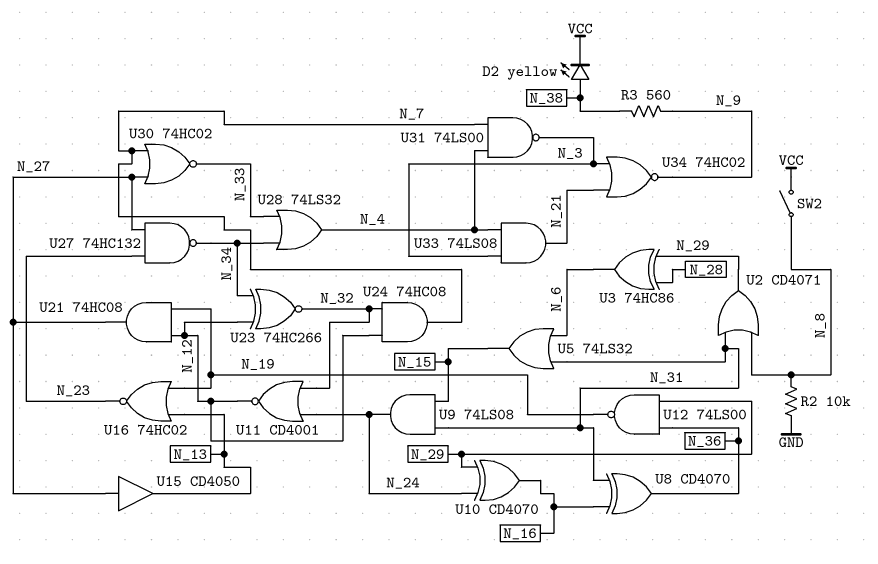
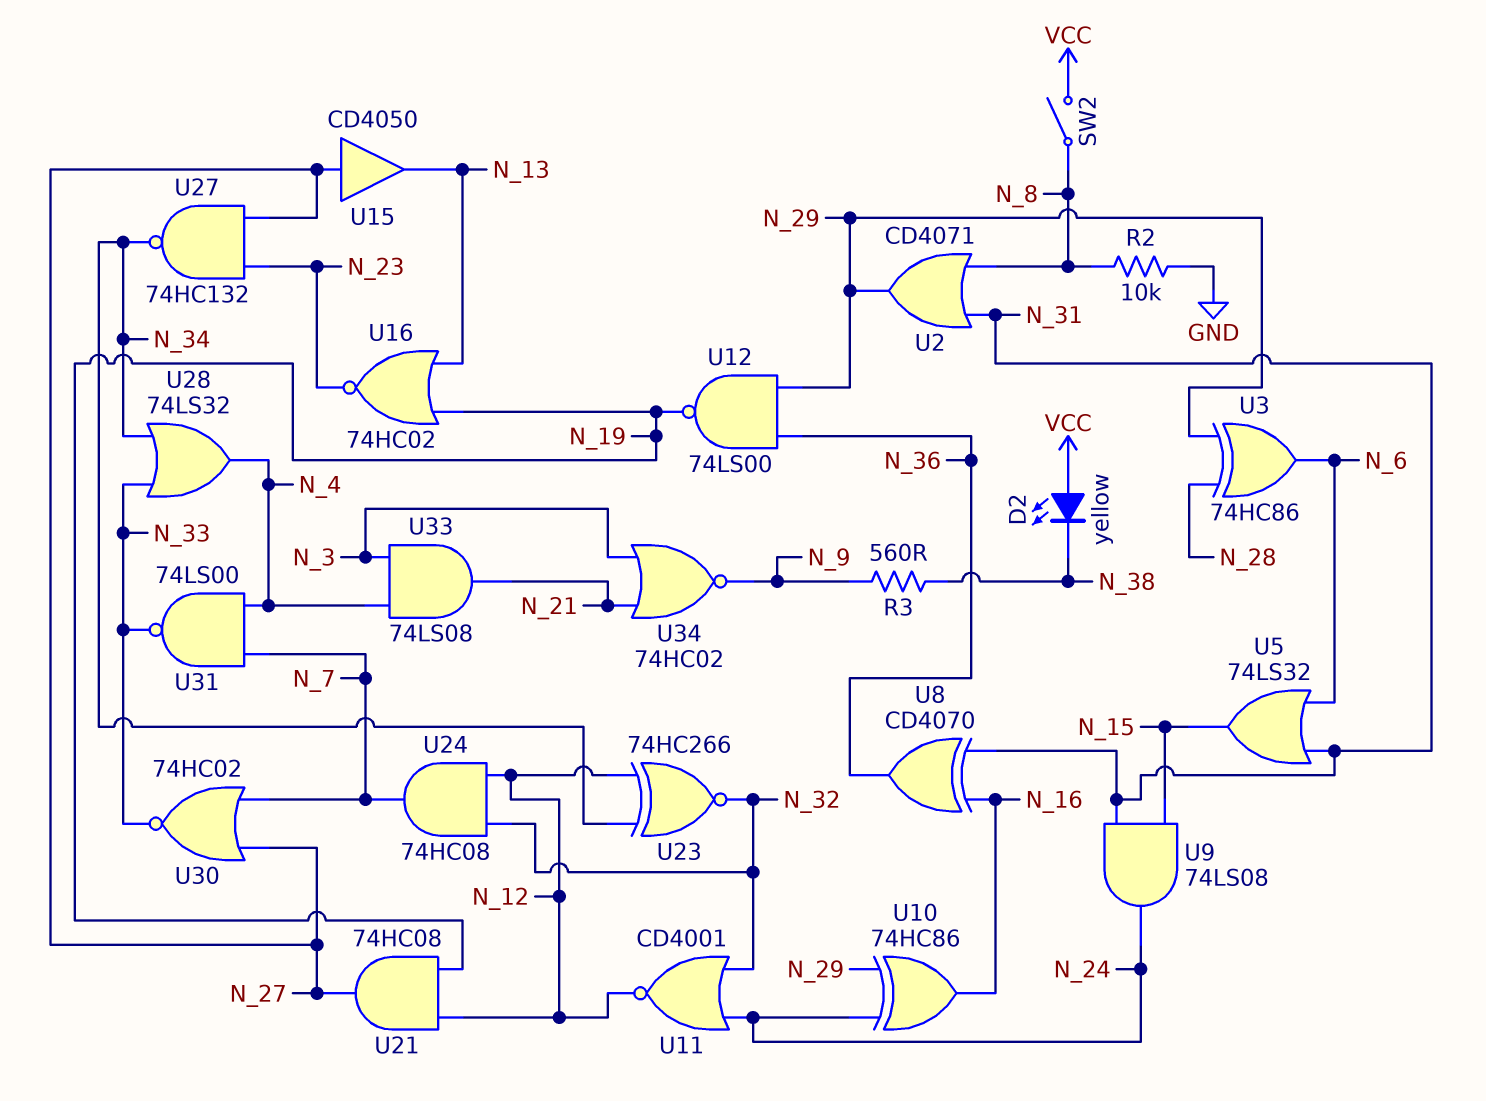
D2: LED yellow (A N_38, K VCC) -> LED yellow (A VCC, K N_38)
U10: XOR CD4070 (in N_24, in N_29, out N_16) -> XOR 74HC86 (in N_24, in N_29, out N_16)
U31: NAND 74LS00 (in N_4, in N_7, out N_3) -> NAND 74LS00 (in N_4, in N_7, out N_33)

